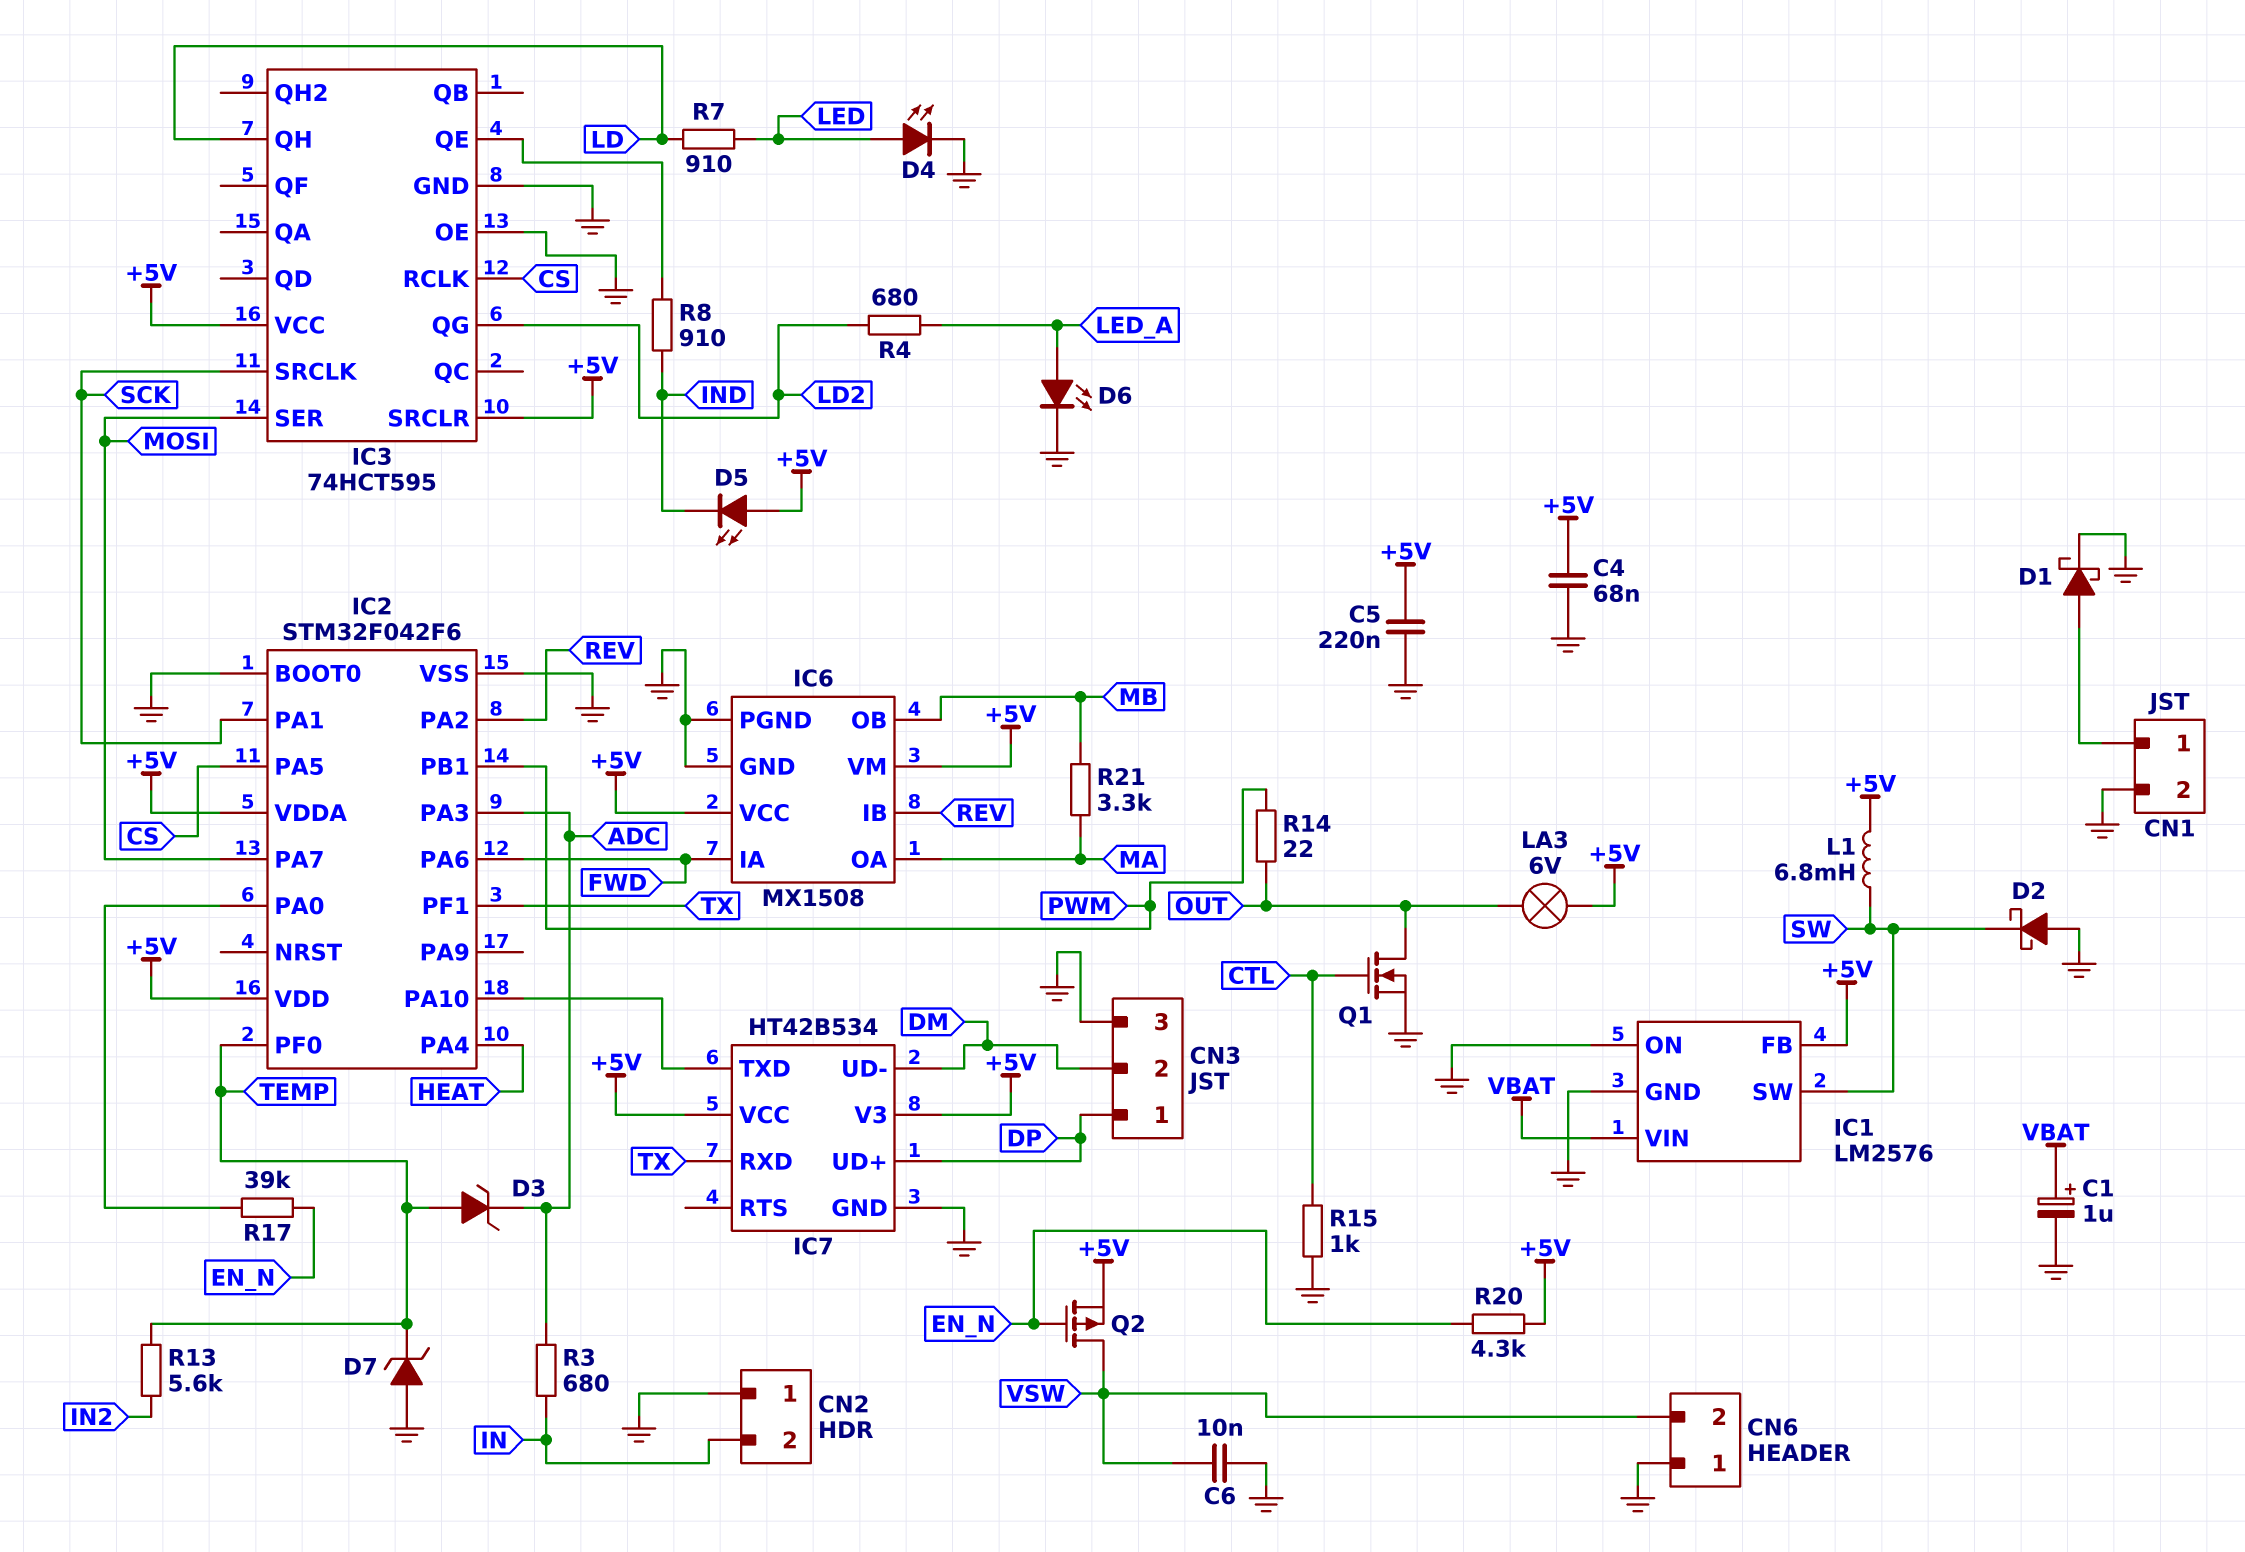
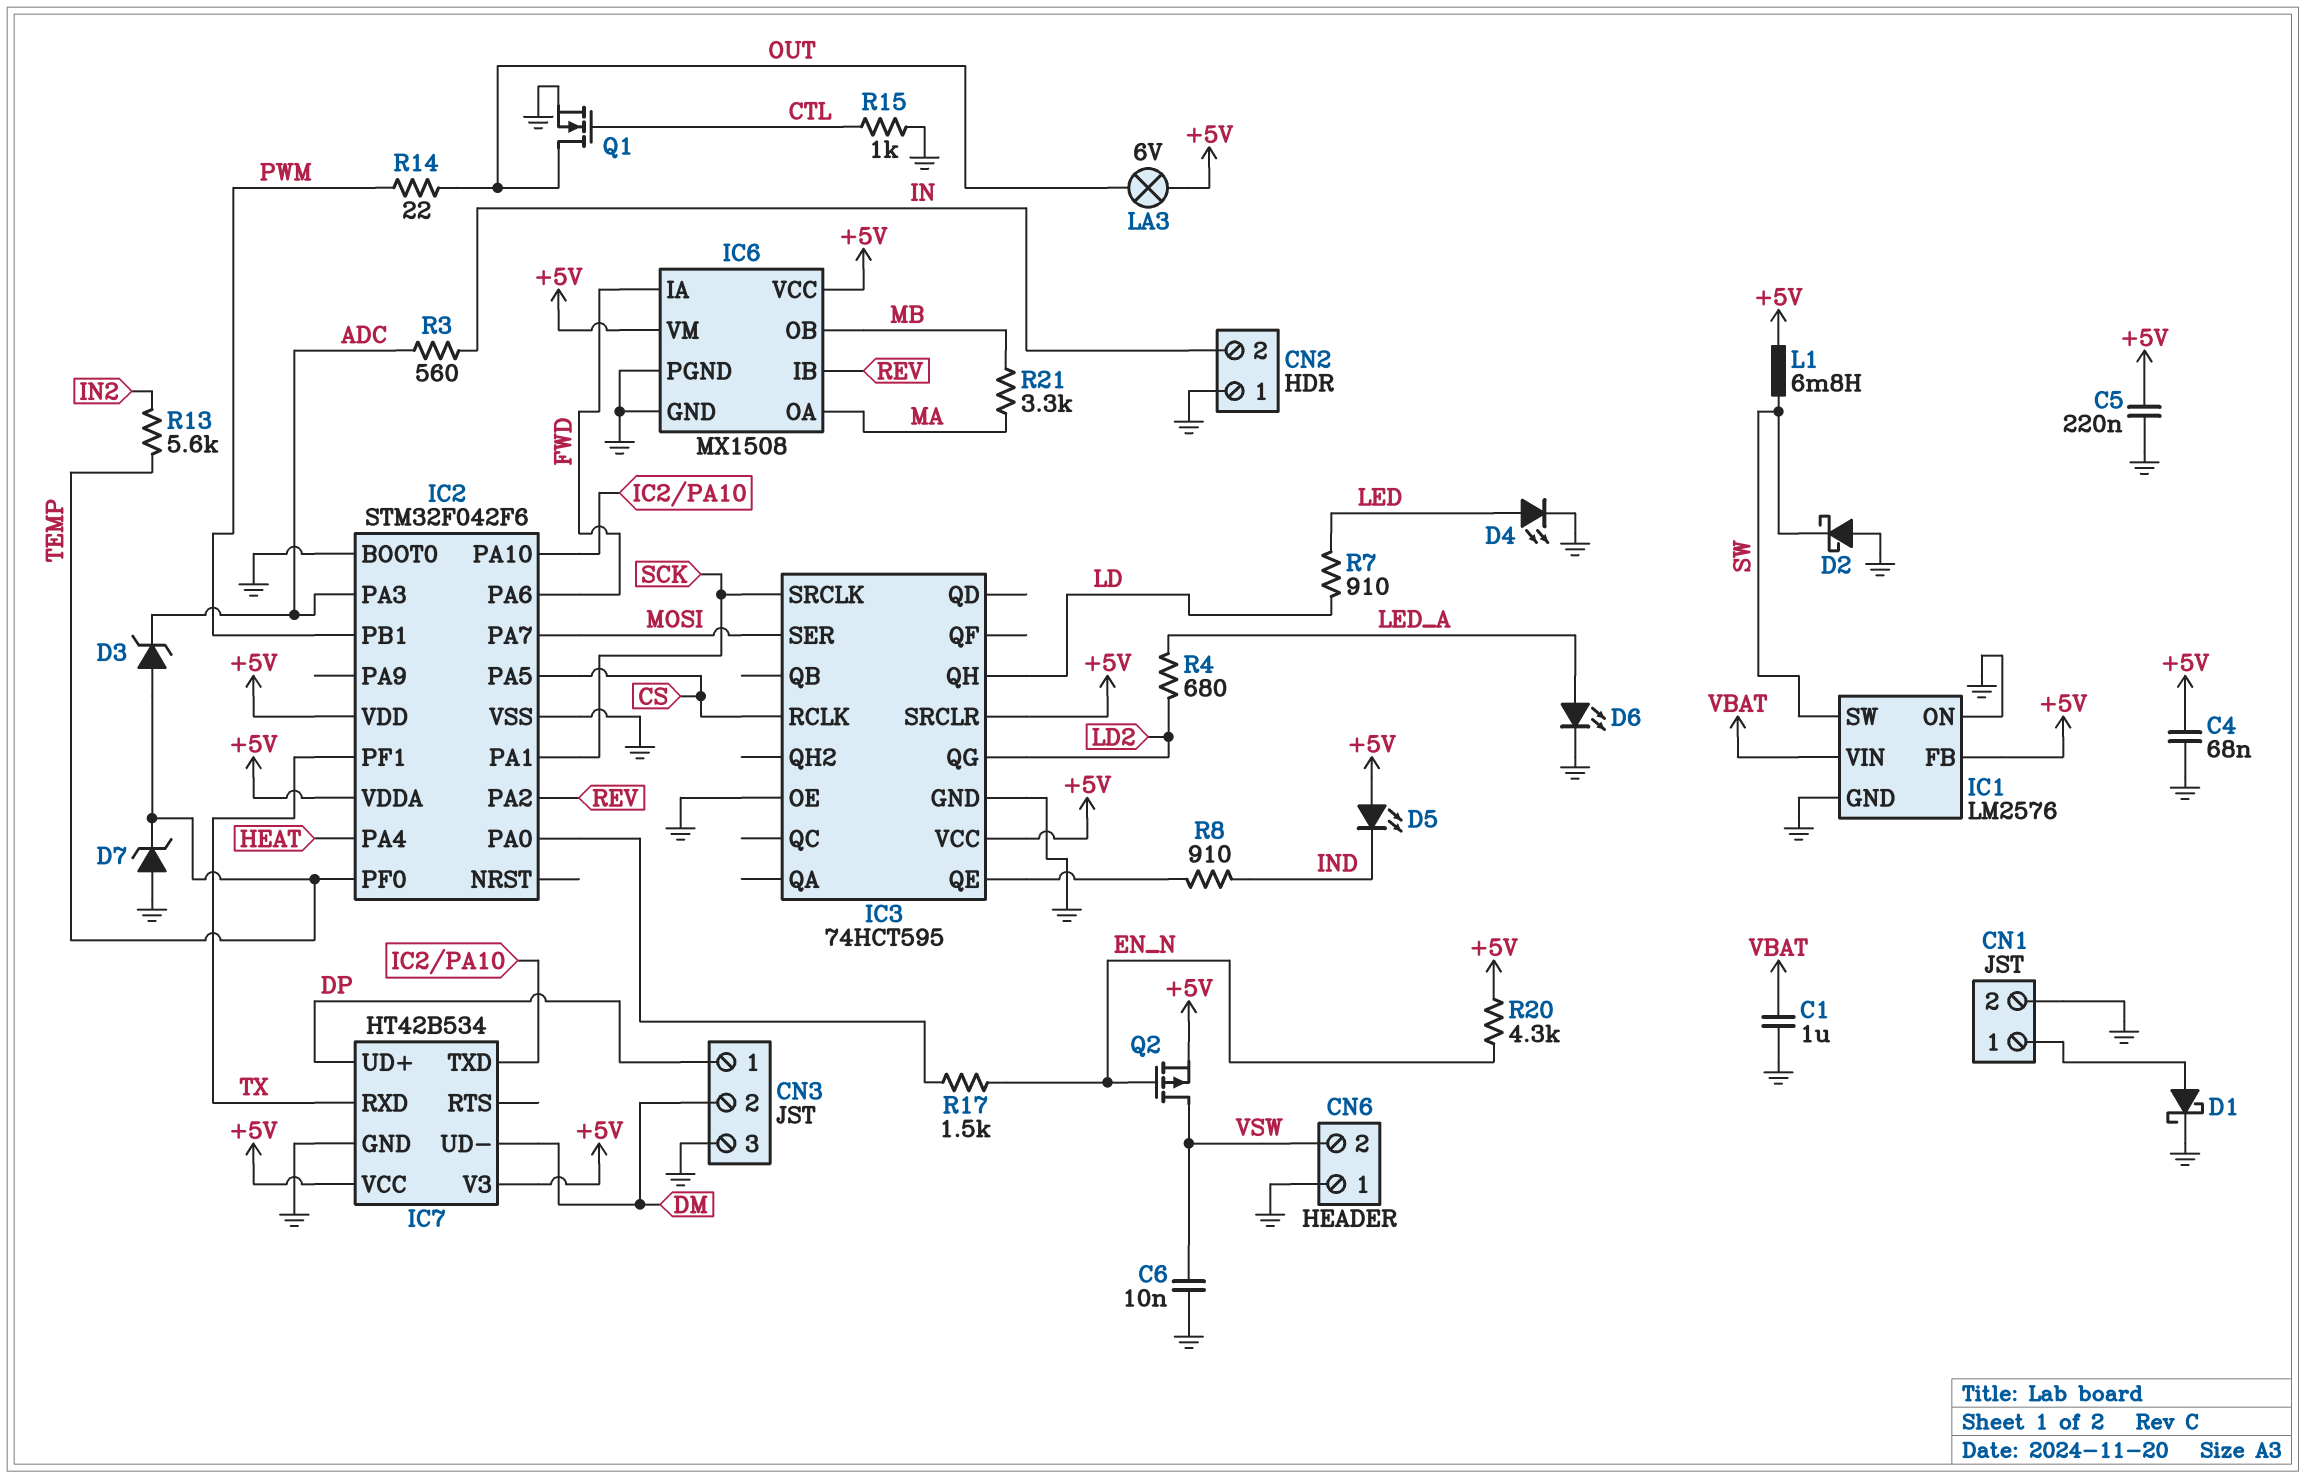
C1: 1uF (plus VBAT, minus GND) -> 1uF (GND, VBAT)
R3: 680 (ADC, IN) -> 560 (ADC, IN)
R17: 39k (EN_N, IC2/PA0) -> 1.5k (EN_N, IC2/PA0)

